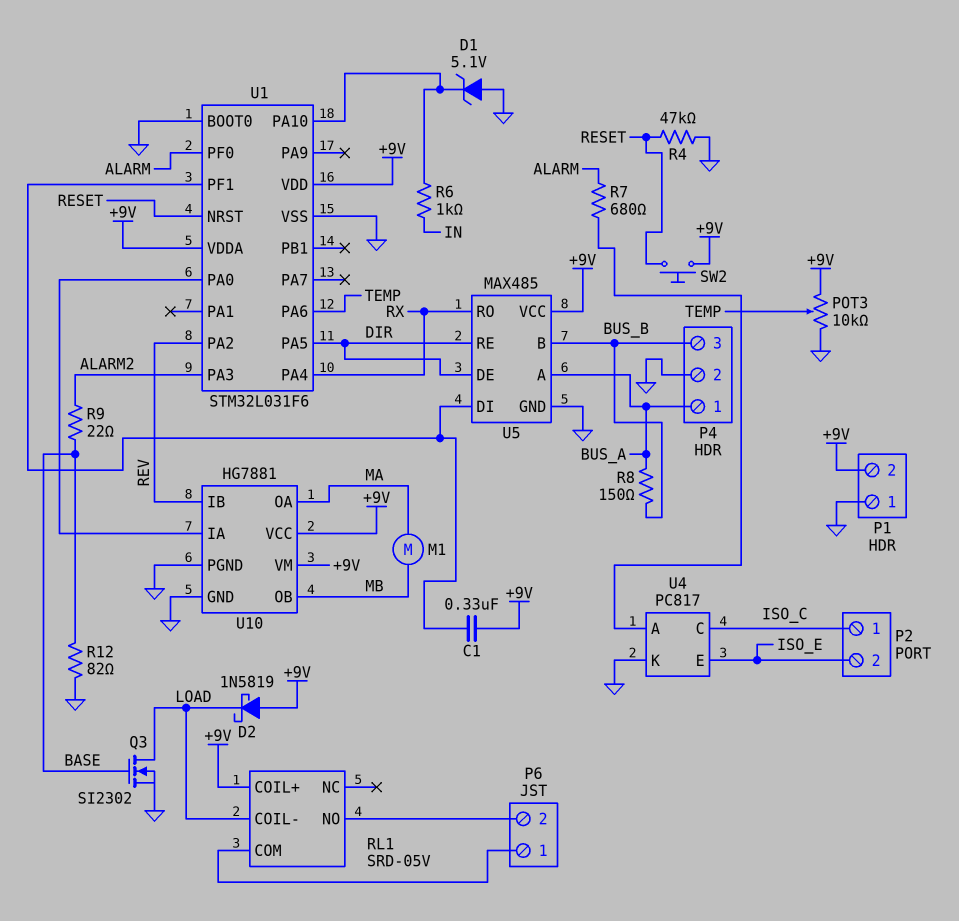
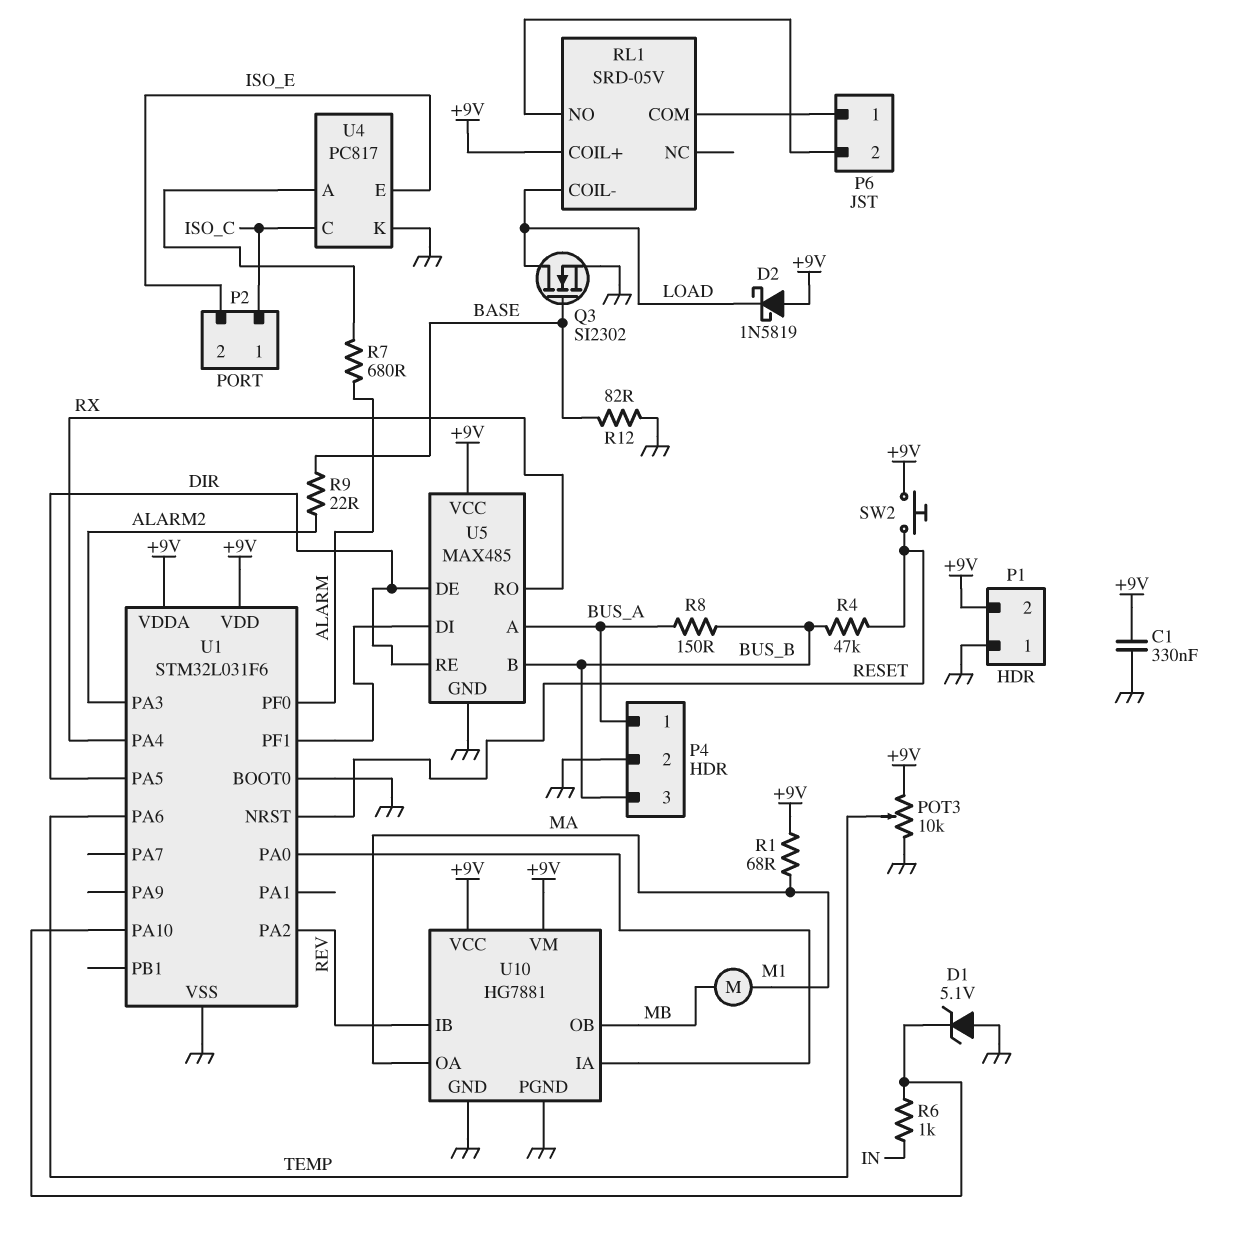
C1: 330nF (+9V, U1/PF1) -> 330nF (+9V, GND)
R1: none -> 68 (+9V, MA)
R4: 47k (GND, RESET) -> 47k (BUS_B, RESET)

